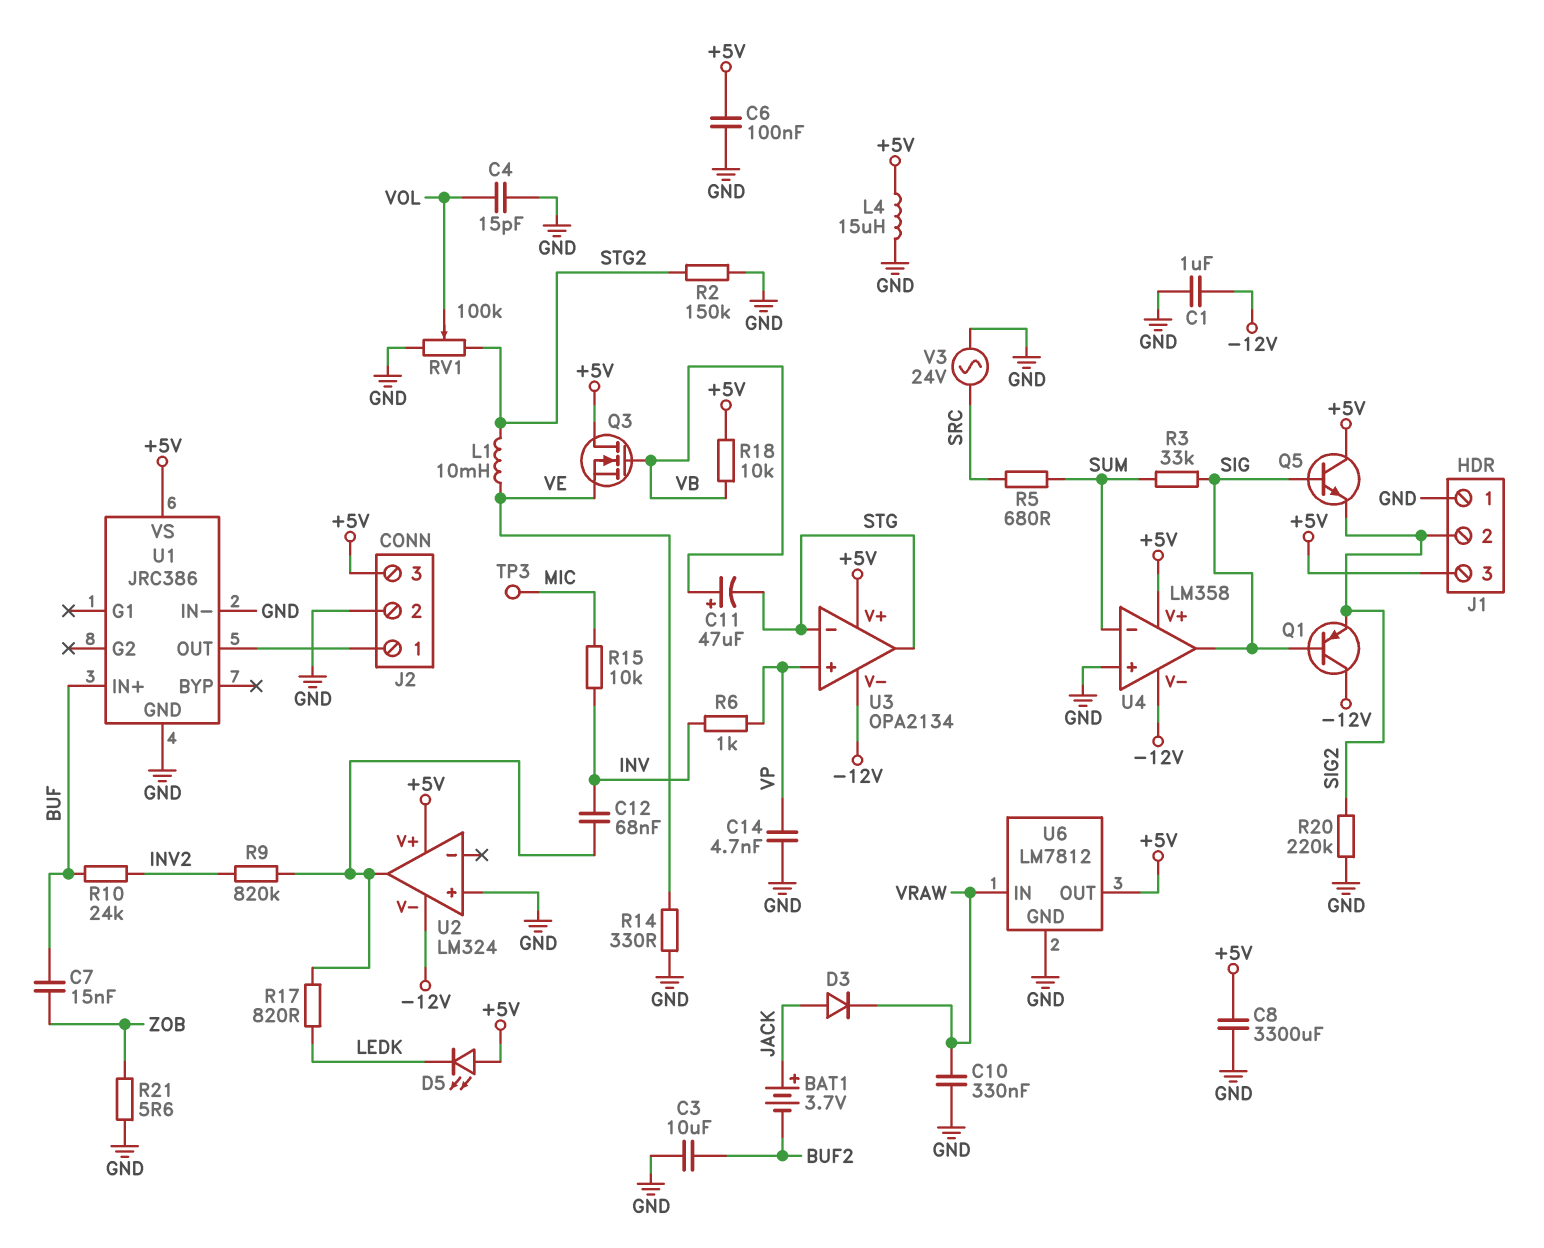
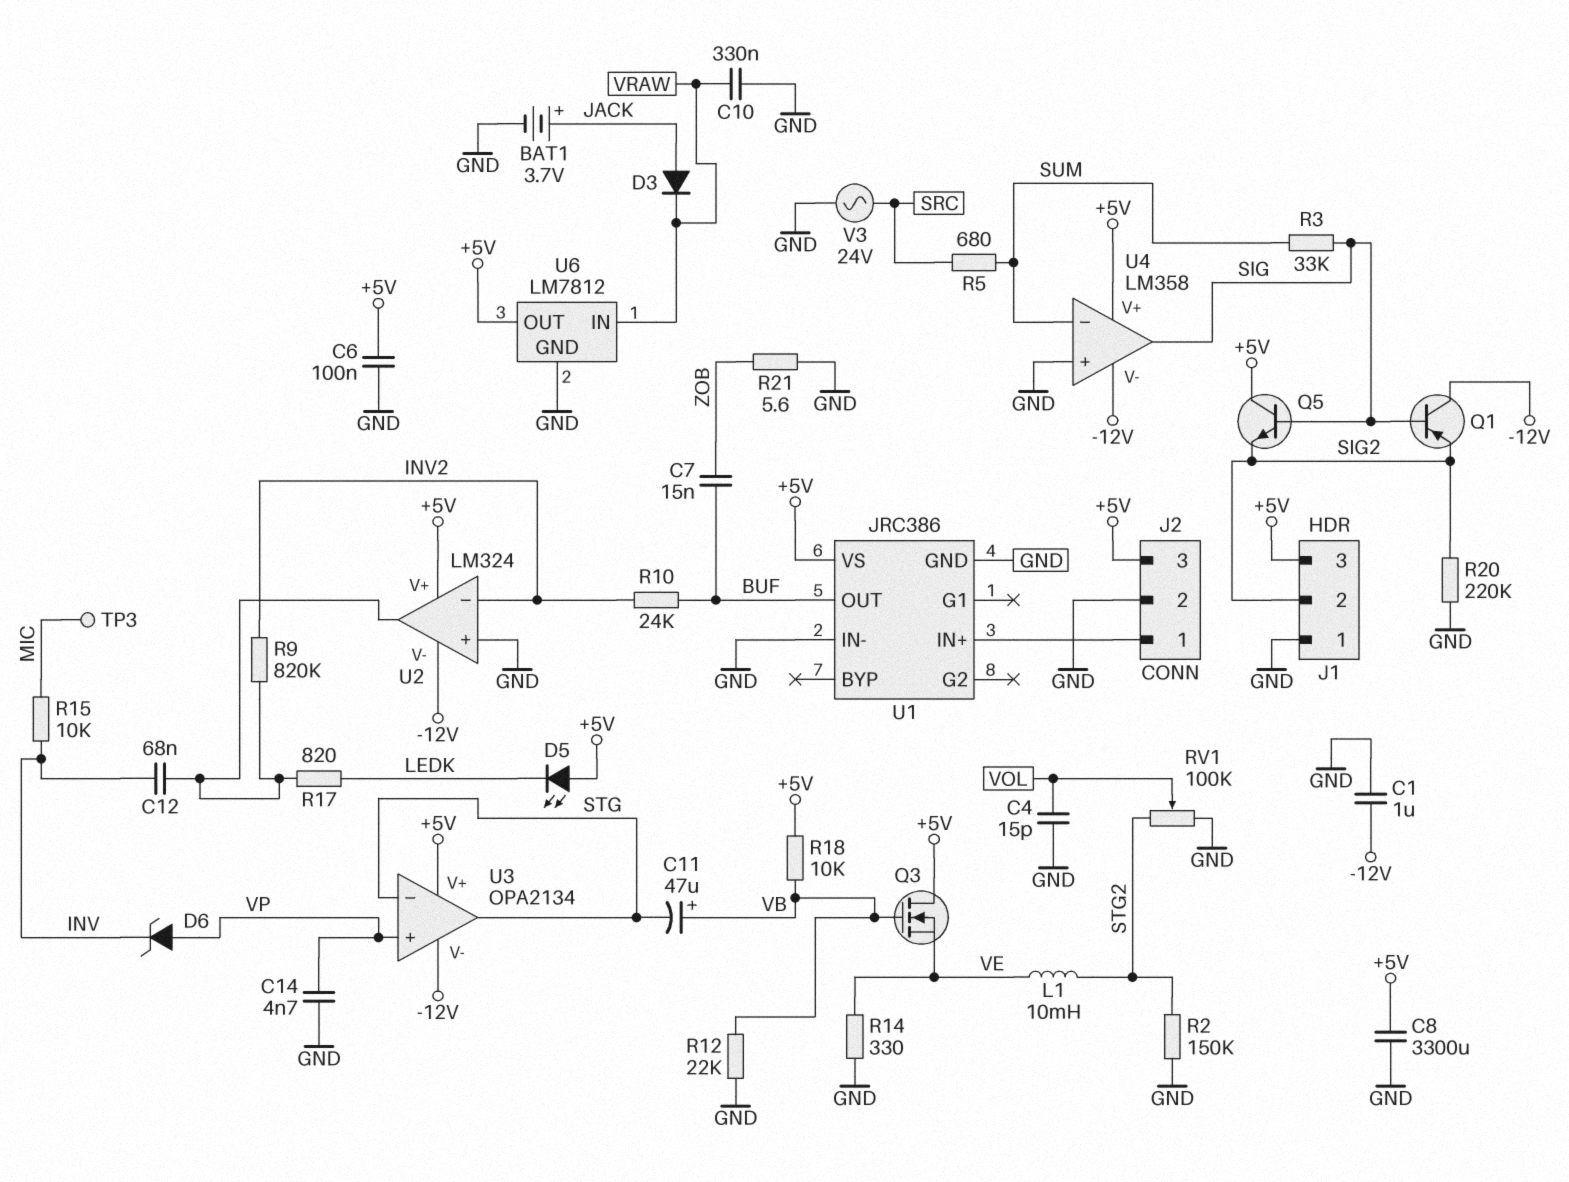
BAT1: 3.7V (plus JACK, minus BUF2) -> 3.7V (plus JACK, minus GND)
C3: 10uF (BUF2, GND) -> none
D6: none -> zener (A VP, K INV)
L4: 15uH (+5V, GND) -> none
R6: 1k (INV, VP) -> none
R12: none -> 22k (GND, VB)
U1 pin IN+: BUF -> J2/1
U1 pin OUT: J2/1 -> BUF
U2 pin in-: none -> INV2

